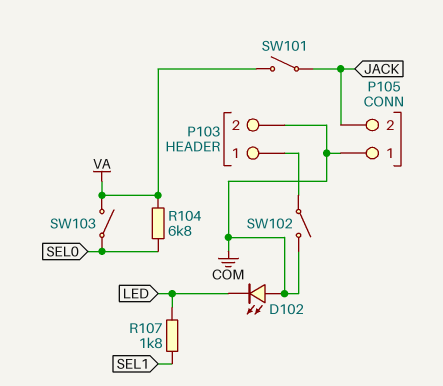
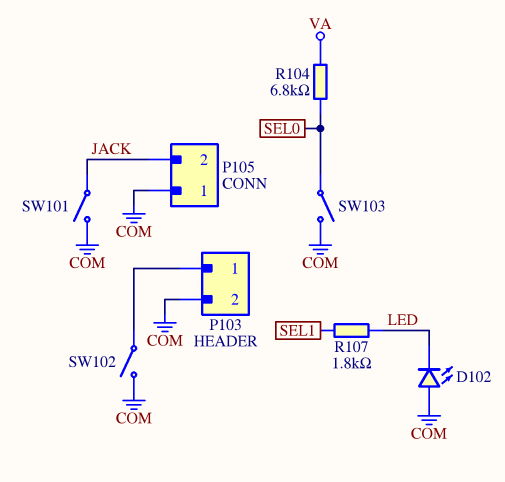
SW101: switch (JACK, VA) -> switch (COM, JACK)
SW103: switch (SEL0, VA) -> switch (COM, SEL0)

